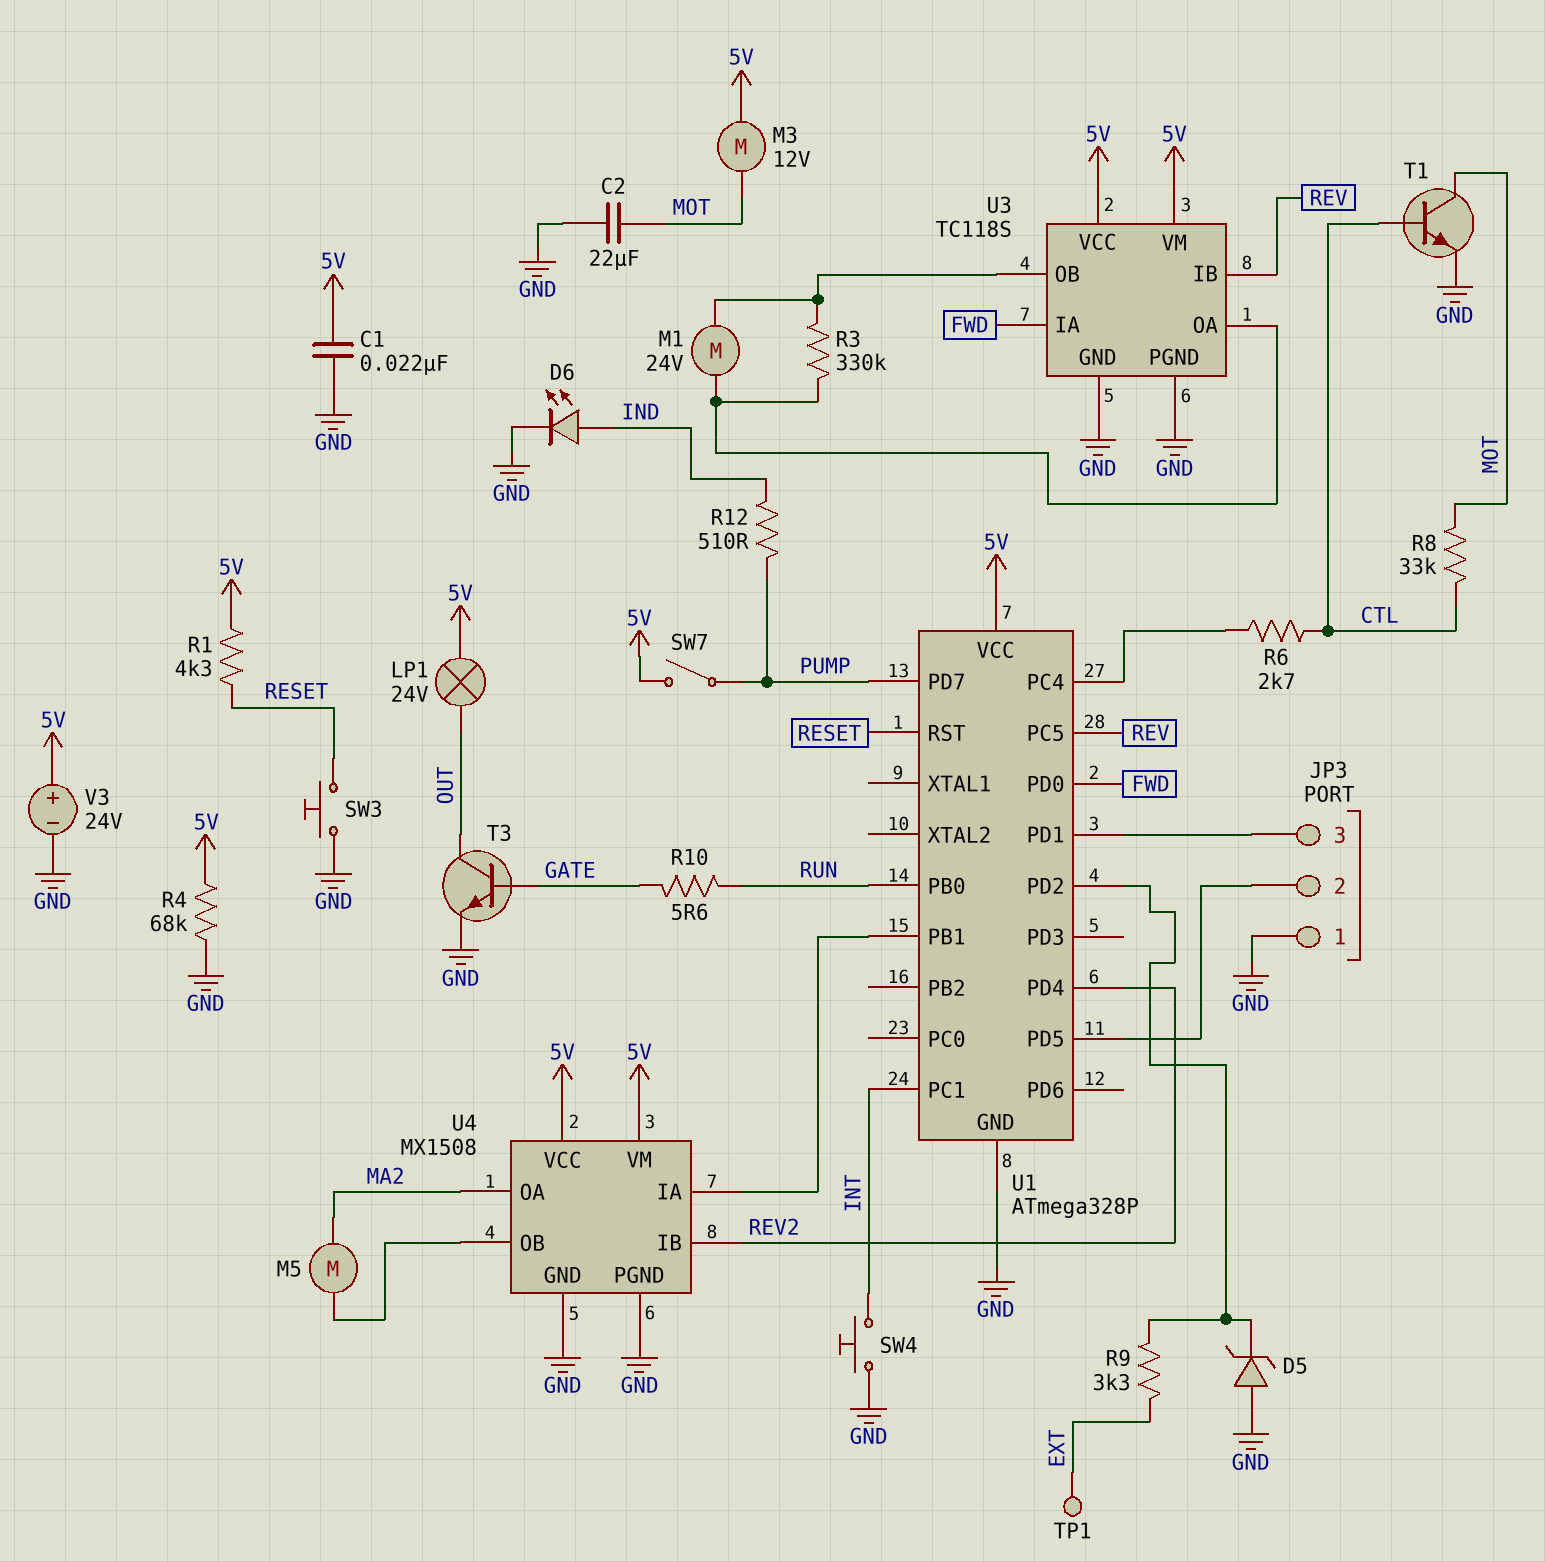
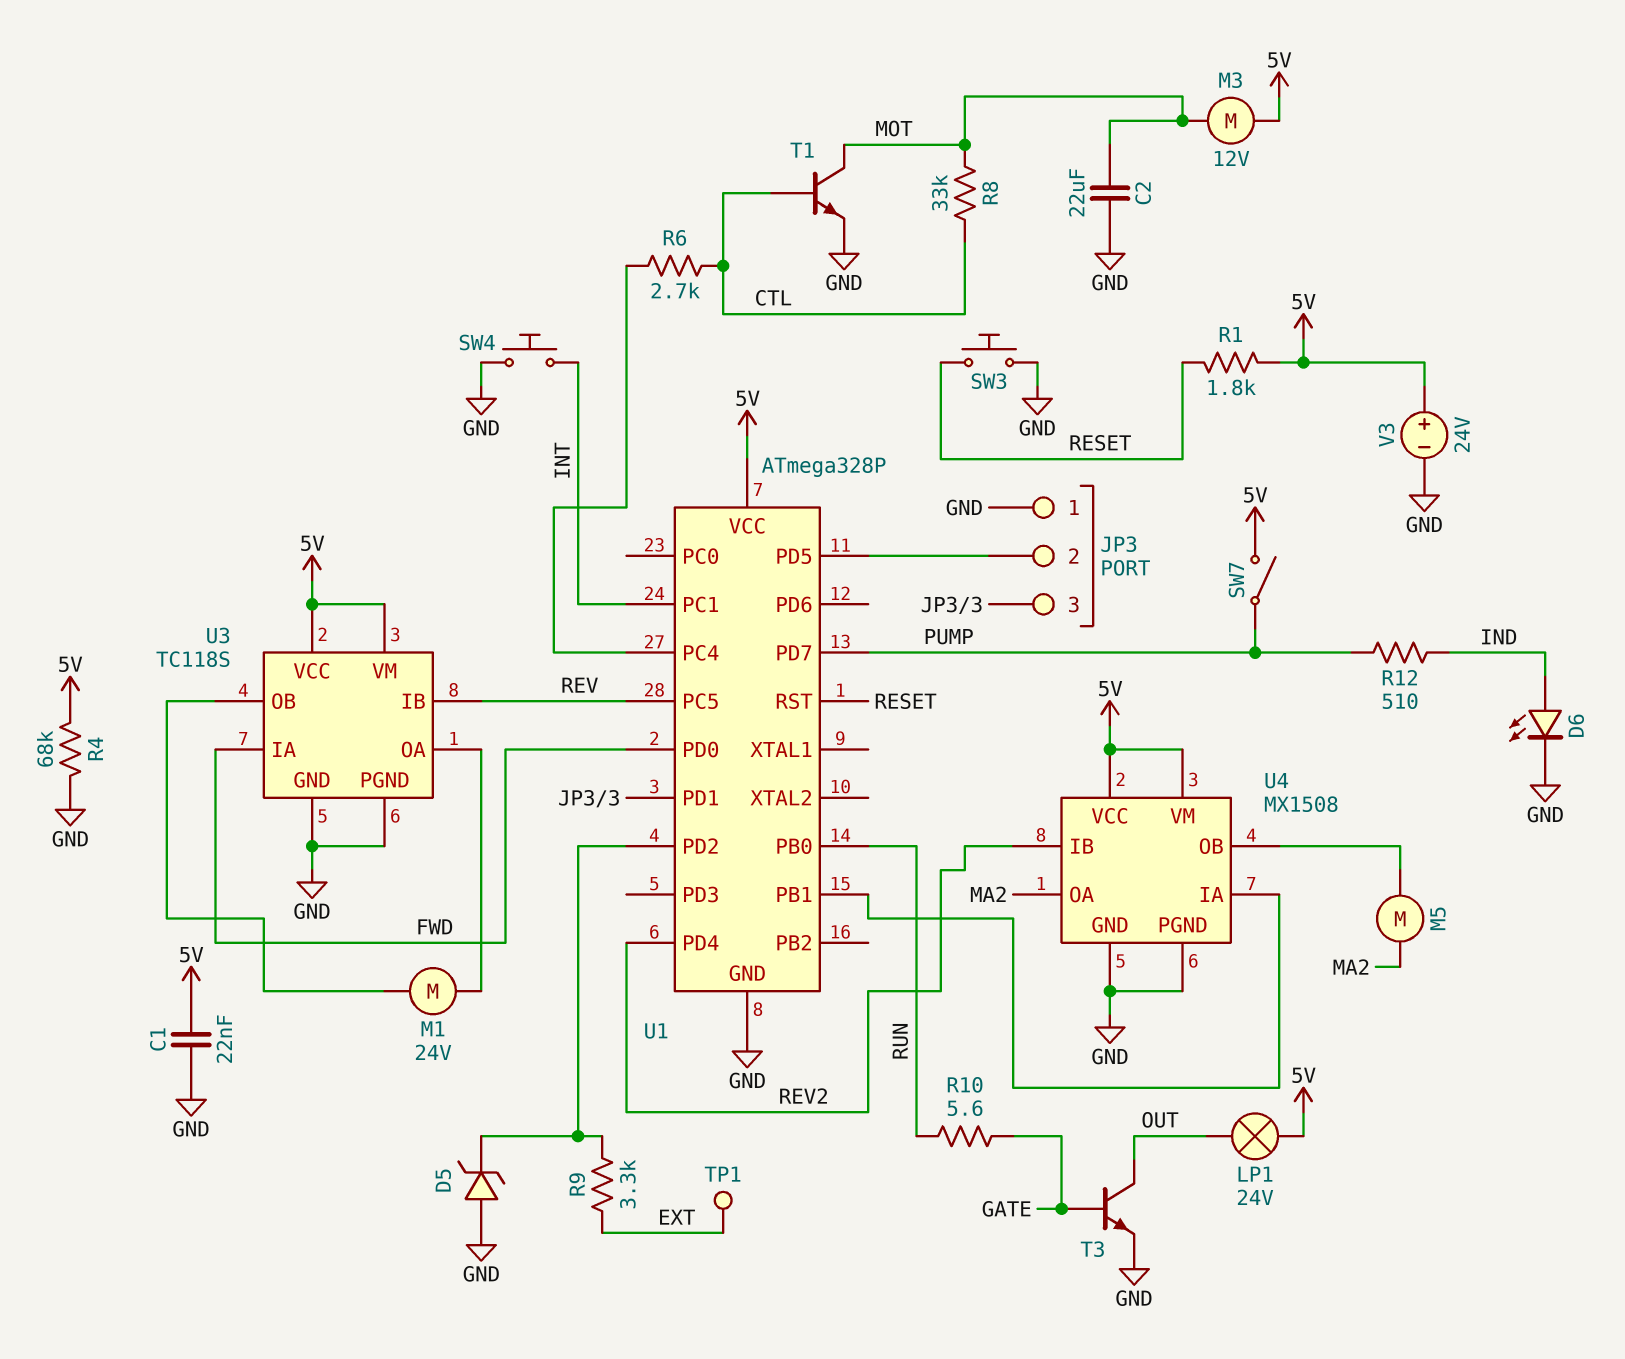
R1: 4.3k (5V, RESET) -> 1.8k (5V, RESET)
R3: 330k (U3/OA, U3/OB) -> none

